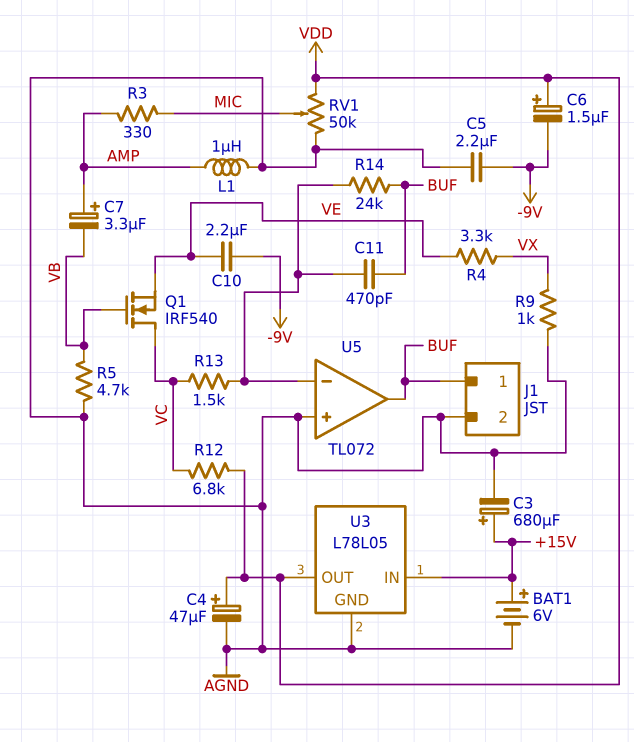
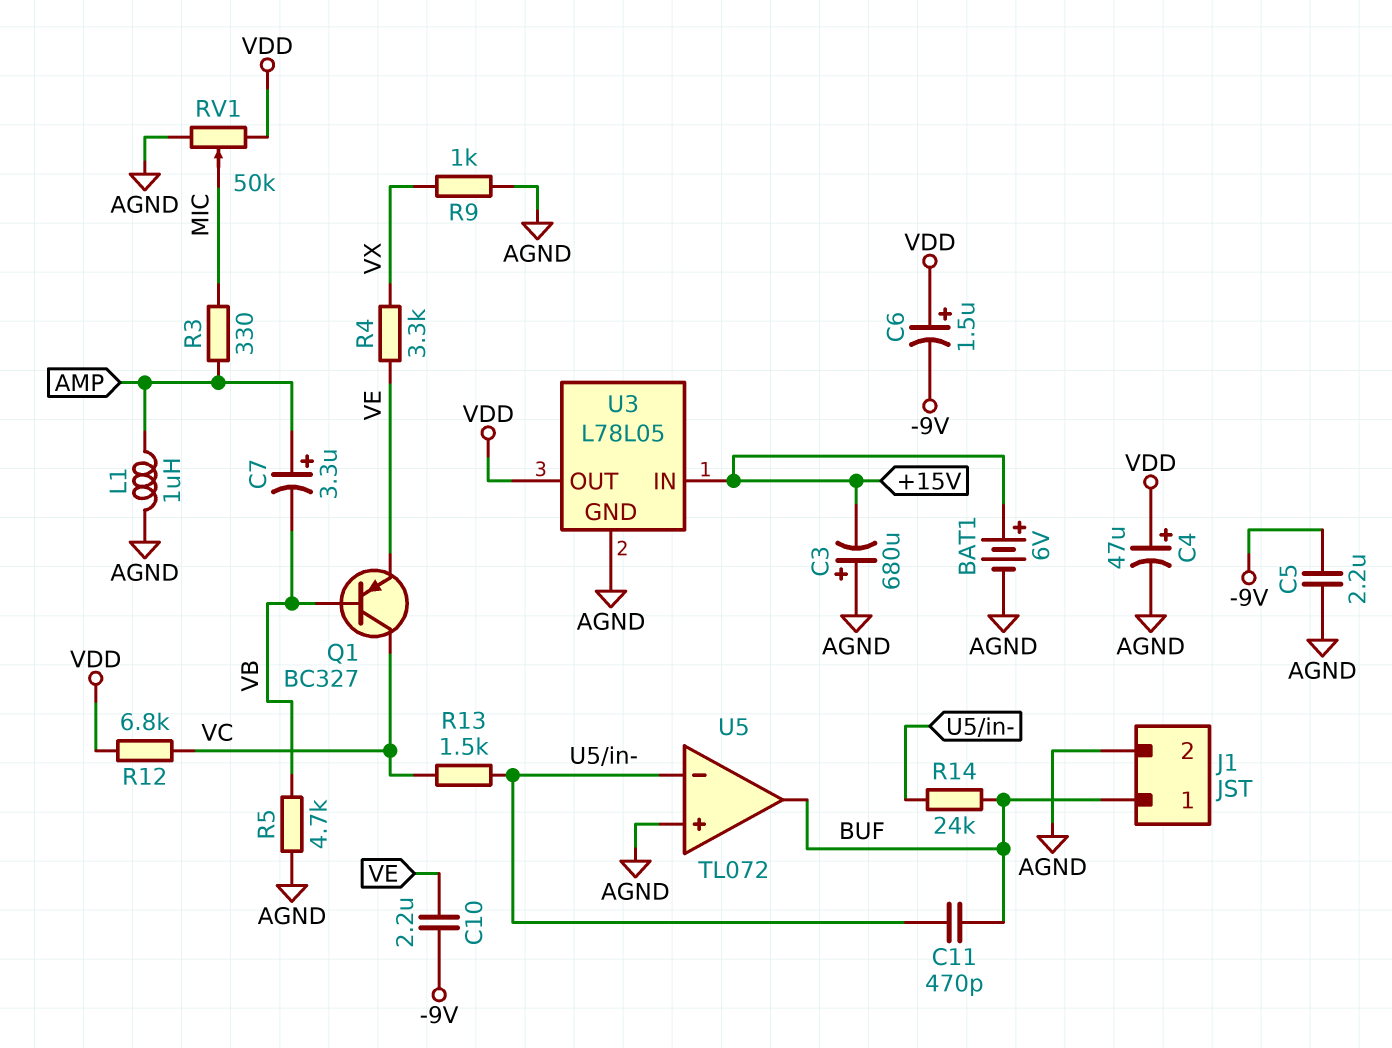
C3: 680uF (plus +15V, minus AGND) -> 680uF (plus AGND, minus +15V)
Q1: NMOS IRF540 (G VB, D VC, S VE) -> PNP BC327 (B VB, C VC, E VE)

